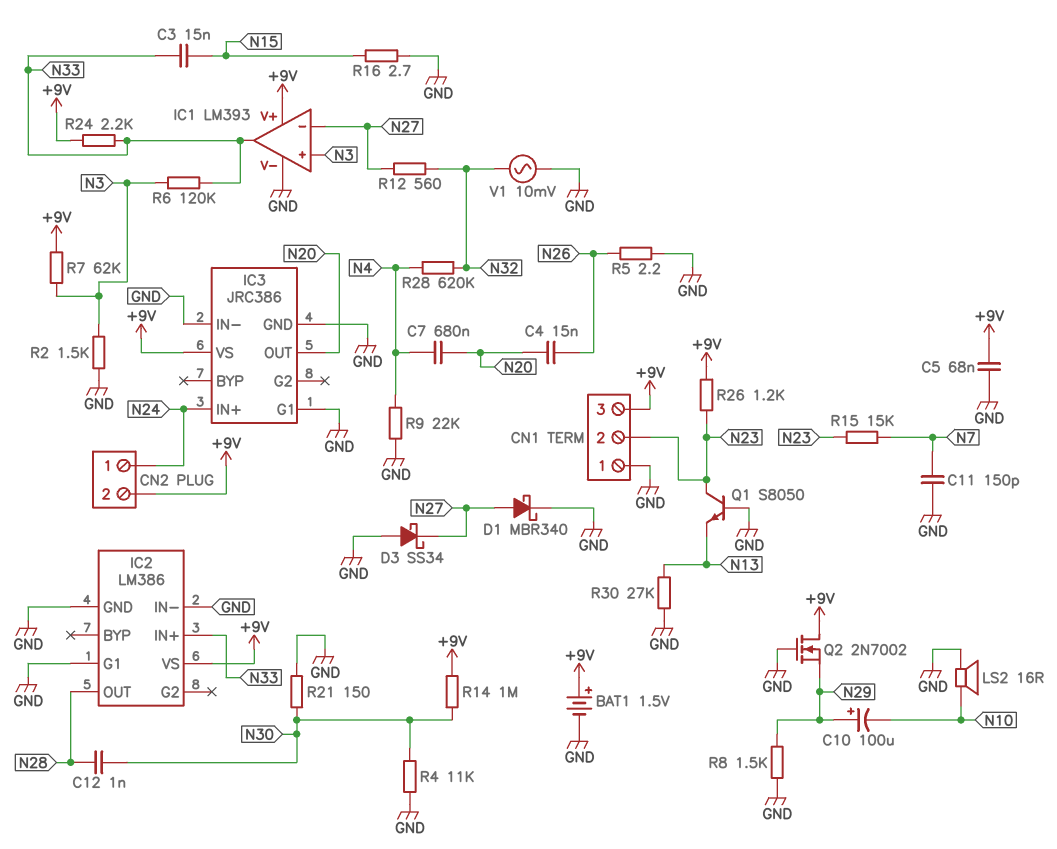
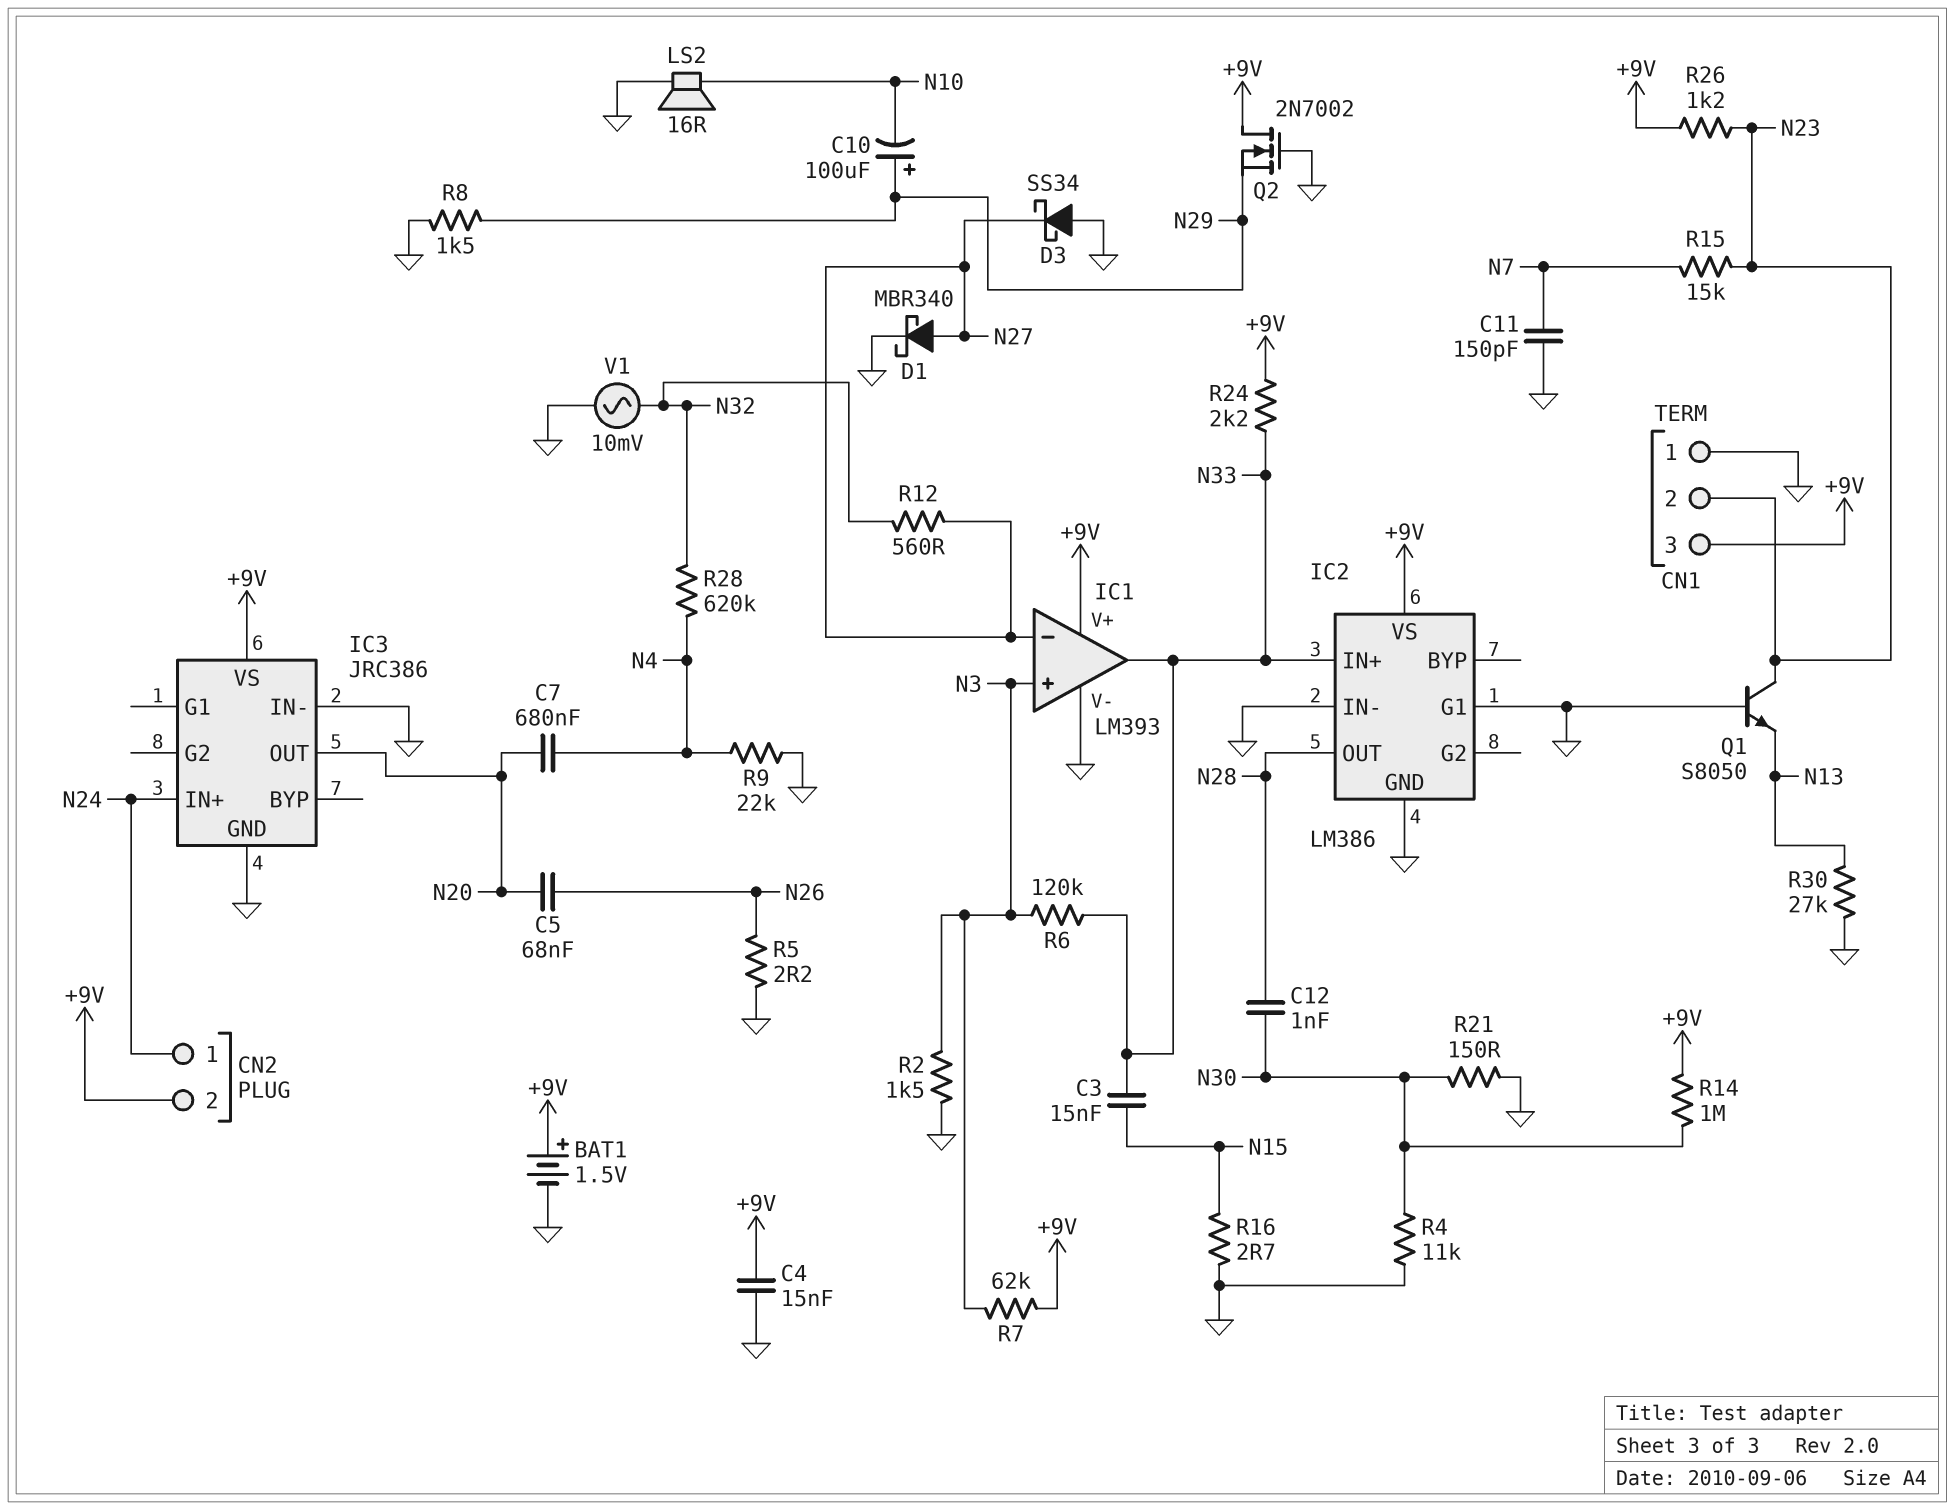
C4: 15nF (N20, N26) -> 15nF (+9V, GND)
C5: 68nF (+9V, GND) -> 68nF (N20, N26)
IC3 pin G1: GND -> none

